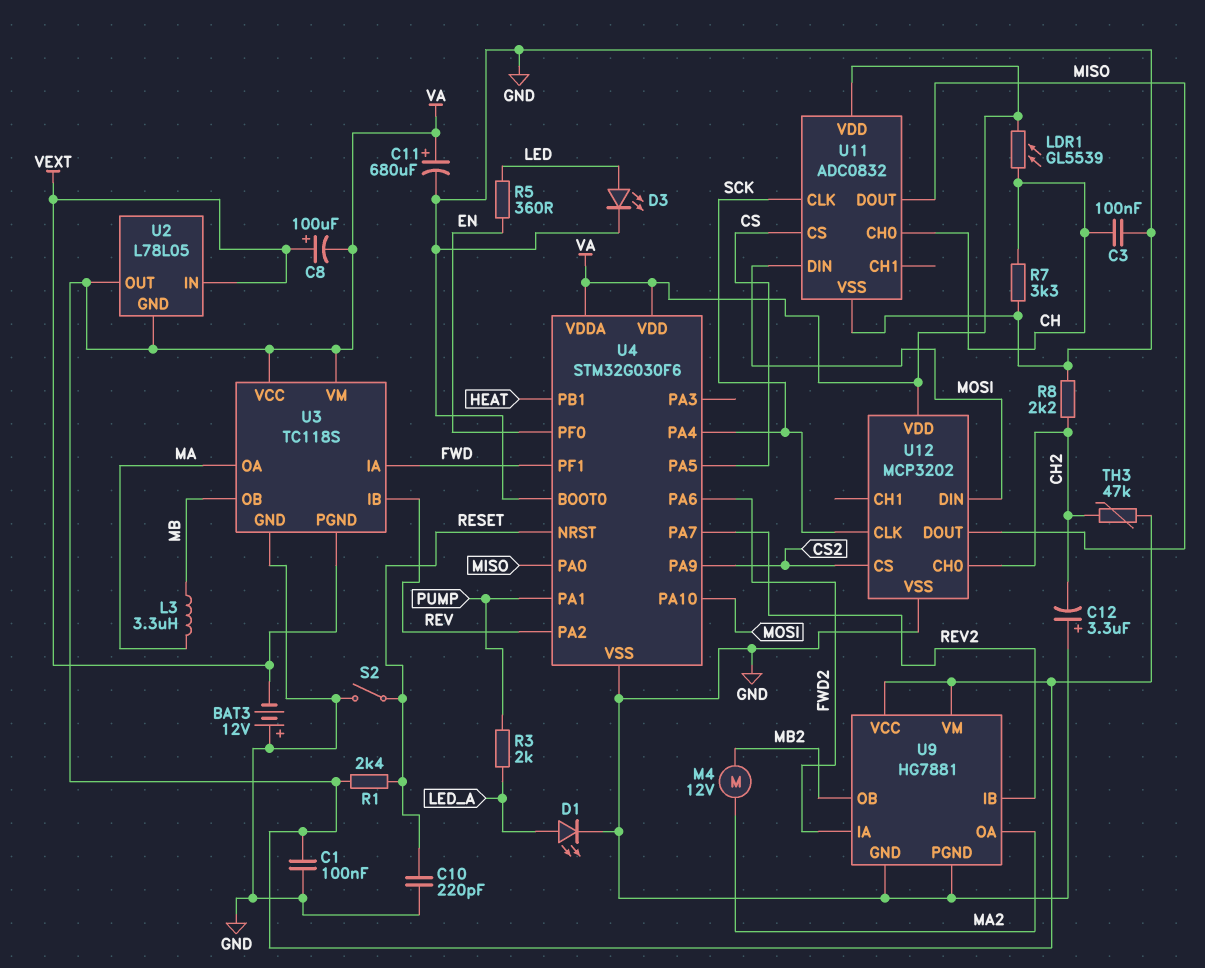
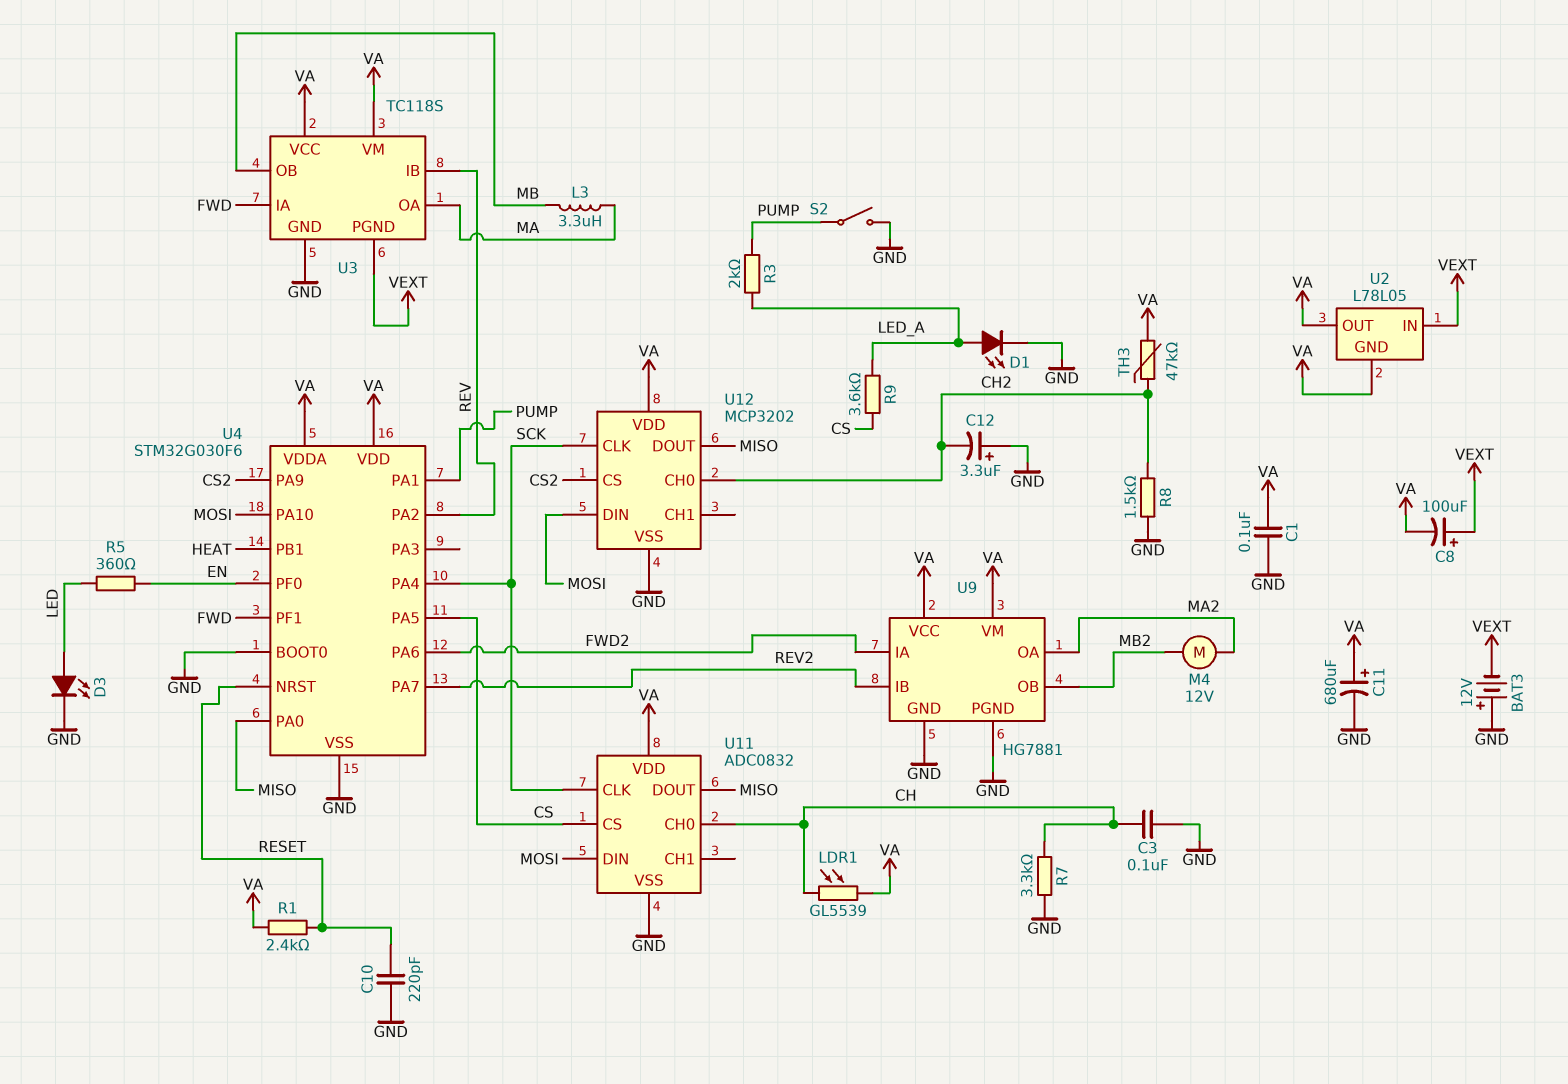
R8: 2.2k (CH2, GND) -> 1.5k (CH2, GND)
R9: none -> 3.6k (CS, LED_A)
S2: switch (GND, RESET) -> switch (GND, PUMP)

